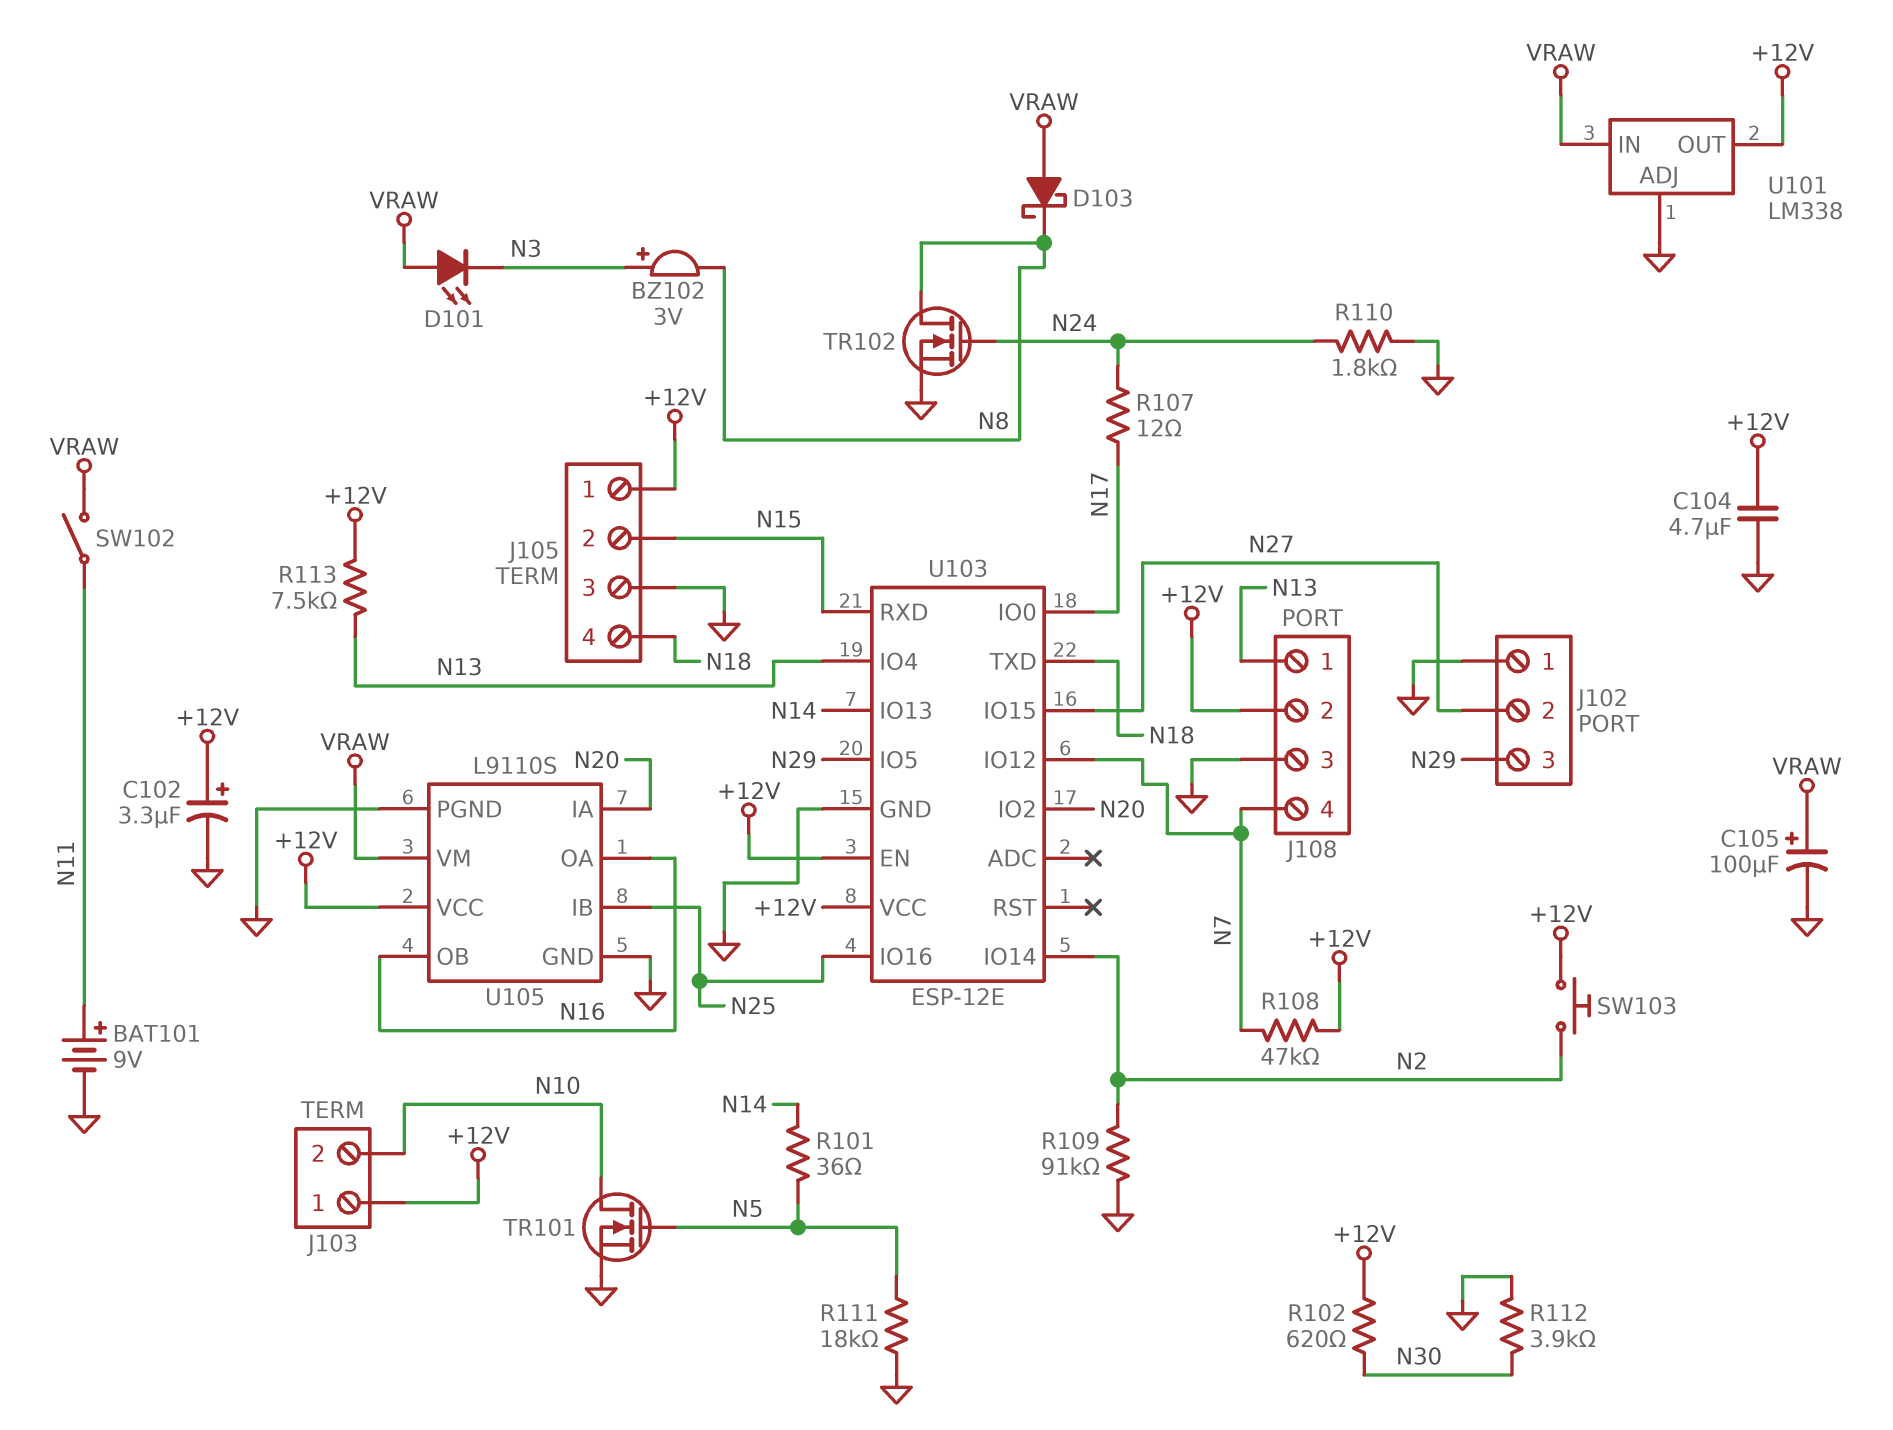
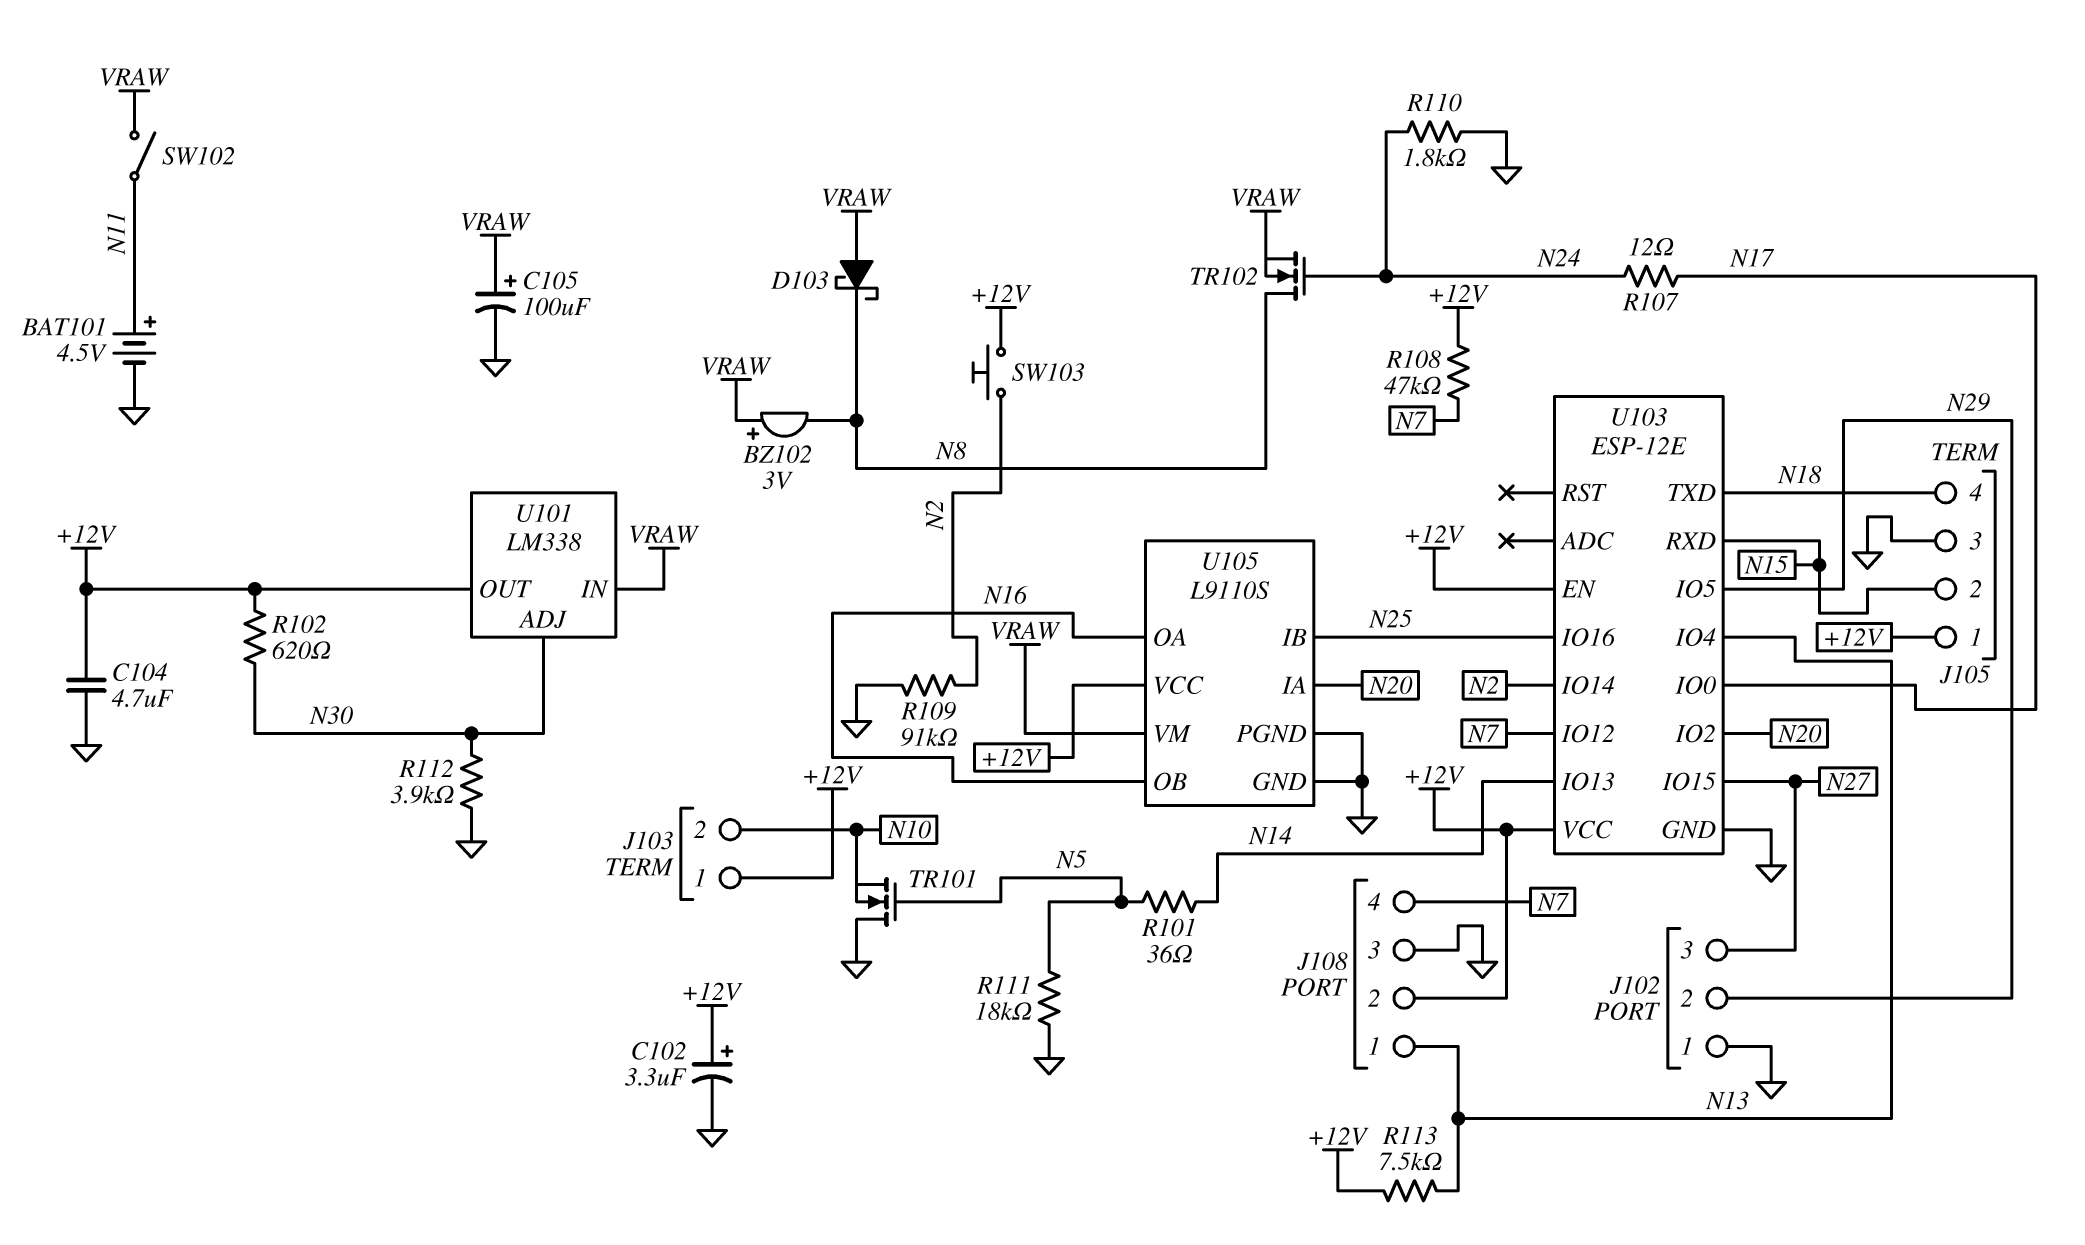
BAT101: 9V (plus N11, minus GND) -> 4.5V (plus N11, minus GND)
BZ102: buzzer 3V (plus N3, minus N8) -> buzzer 3V (plus VRAW, minus N8)
D101: LED (A VRAW, K N3) -> none
J102 pin 2: N27 -> N29
J102 pin 3: N29 -> N27
TR101: NMOS (G N5, D N10, S GND) -> NMOS (G N5, D GND, S N10)
TR102: NMOS (G N24, D N8, S GND) -> NMOS (G N24, D N8, S VRAW)
U101 pin ADJ: GND -> N30

